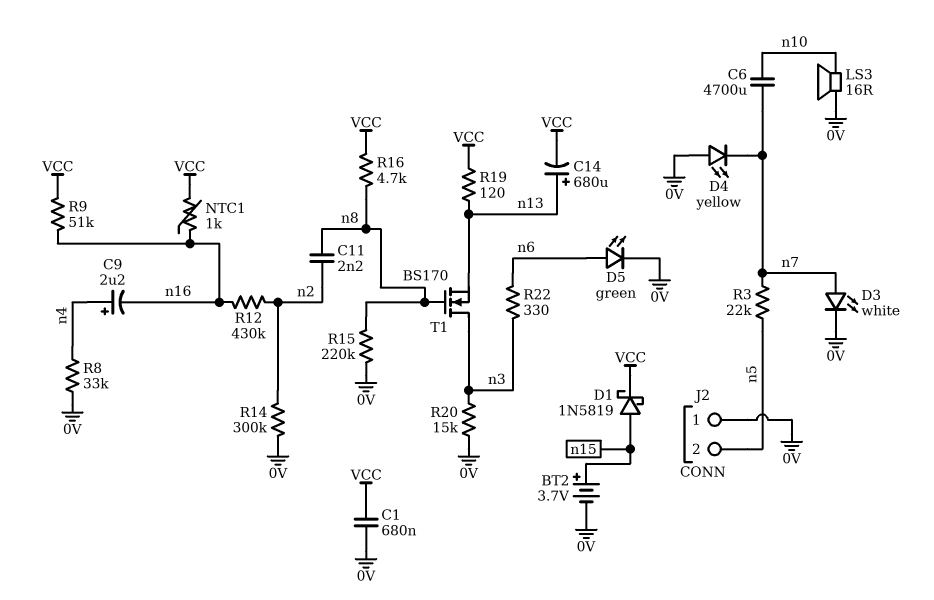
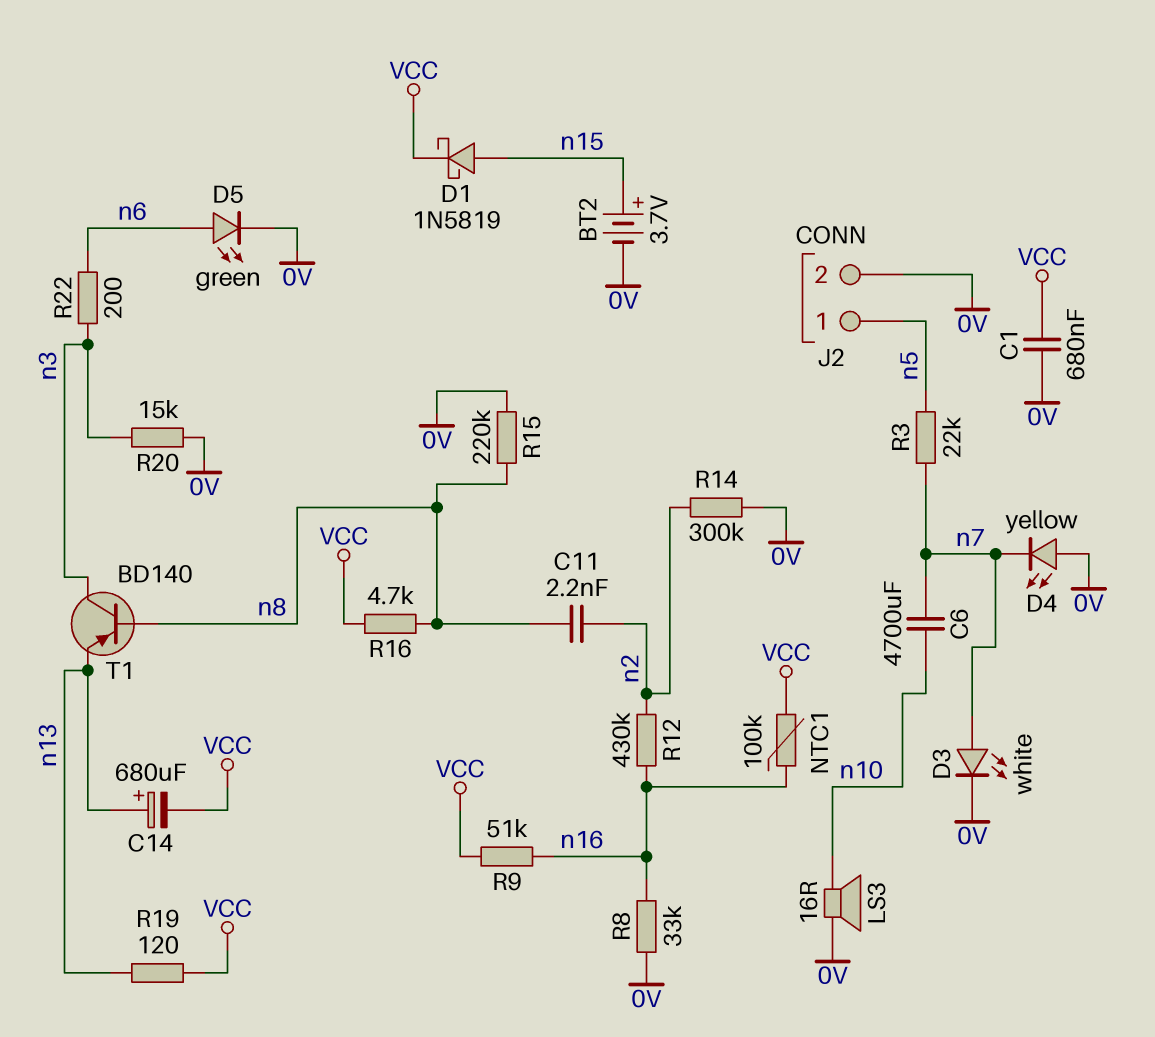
C9: 2.2uF (plus n4, minus n16) -> none
J2 pin 1: 0V -> n5
J2 pin 2: n5 -> 0V
NTC1: 1k (VCC, n16) -> 100k (VCC, n16)
R8: 33k (0V, n4) -> 33k (0V, n16)
R22: 330 (n3, n6) -> 200 (n3, n6)
T1: NMOS BS170 (G n8, D n3, S n13) -> PNP BD140 (B n8, C n3, E n13)

